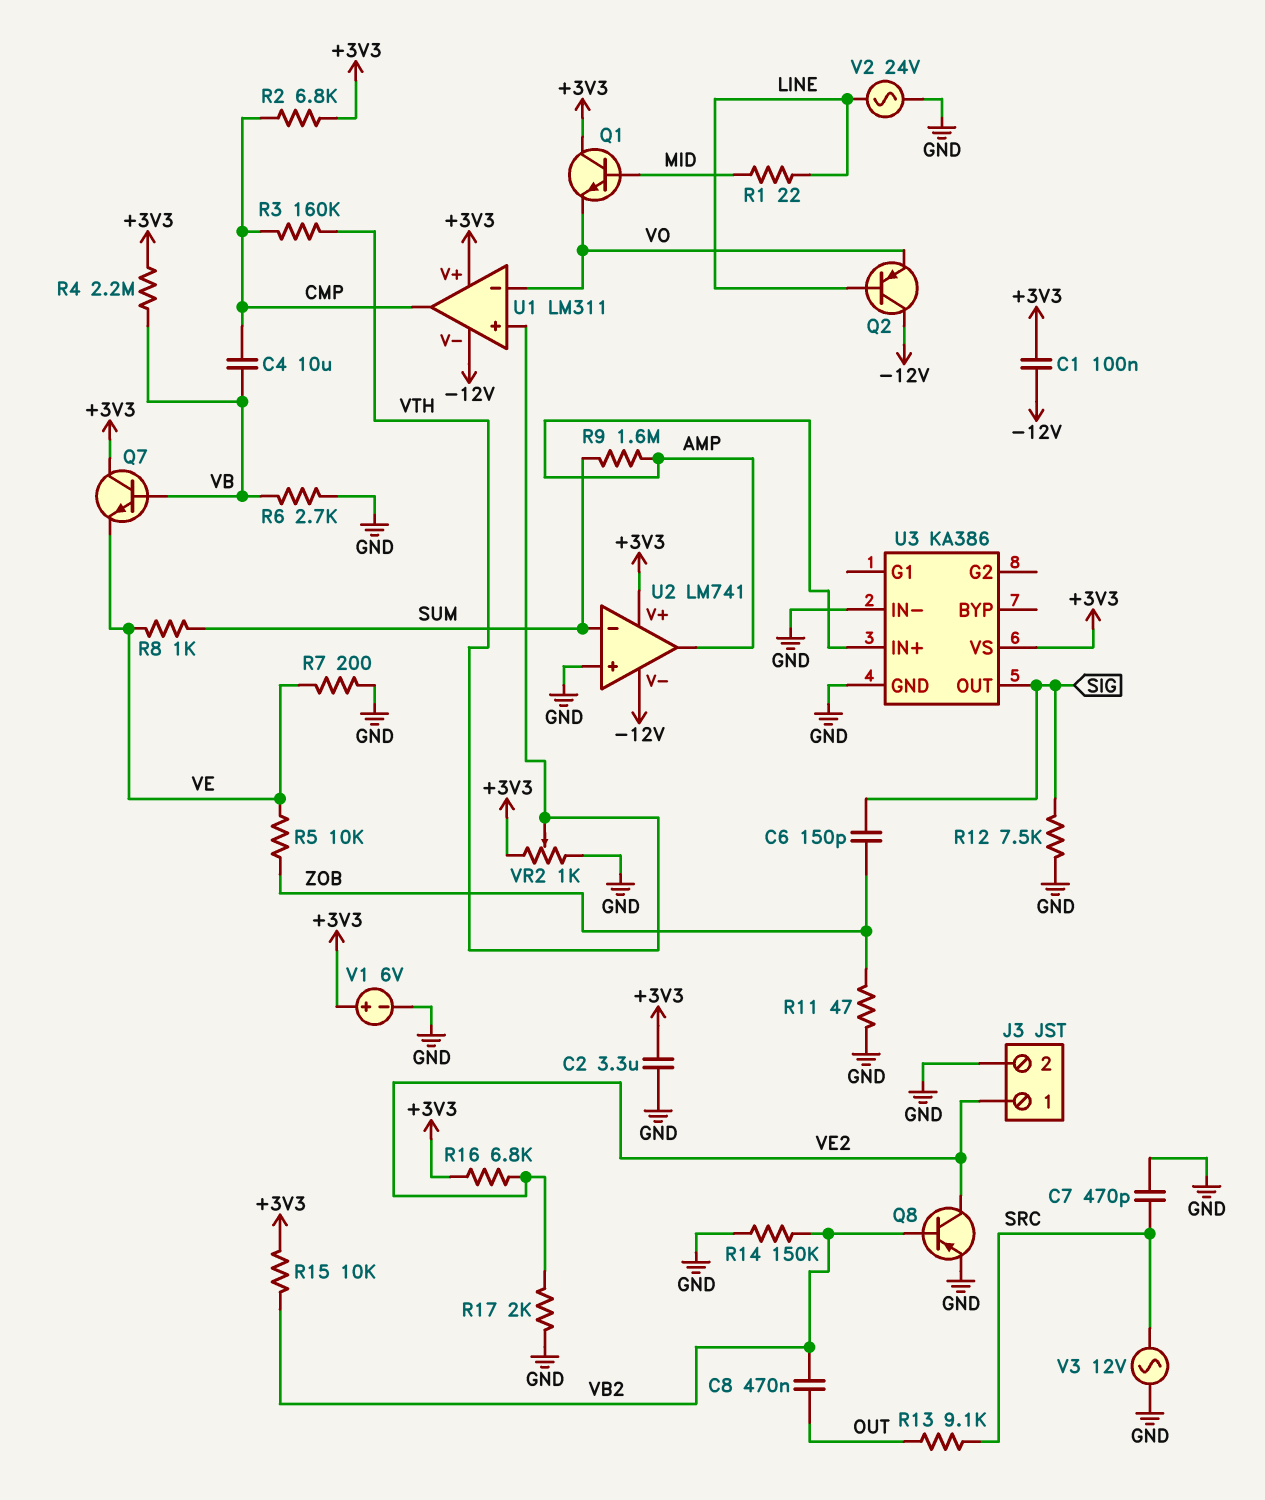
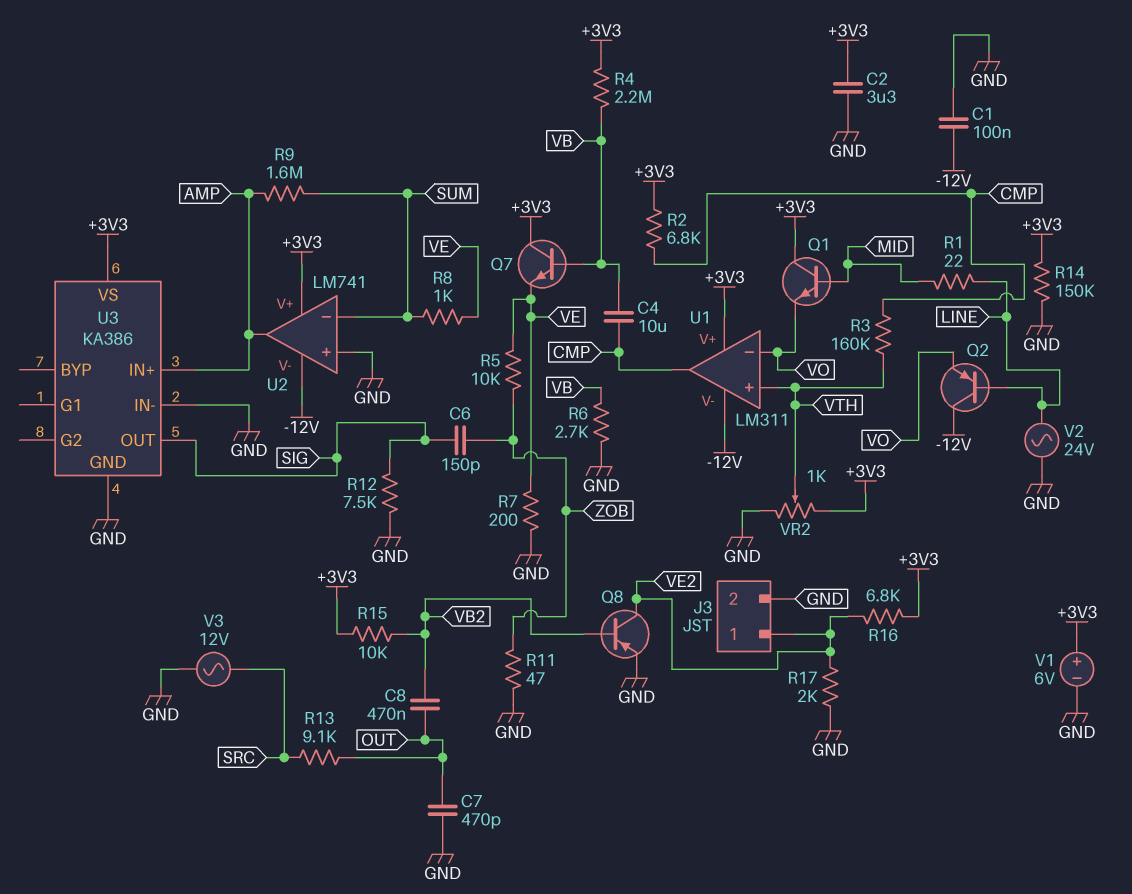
C1: 100nF (+3V3, -12V) -> 100nF (-12V, GND)
C7: 470pF (GND, SRC) -> 470pF (GND, OUT)
R14: 150k (GND, VB2) -> 150k (+3V3, GND)

